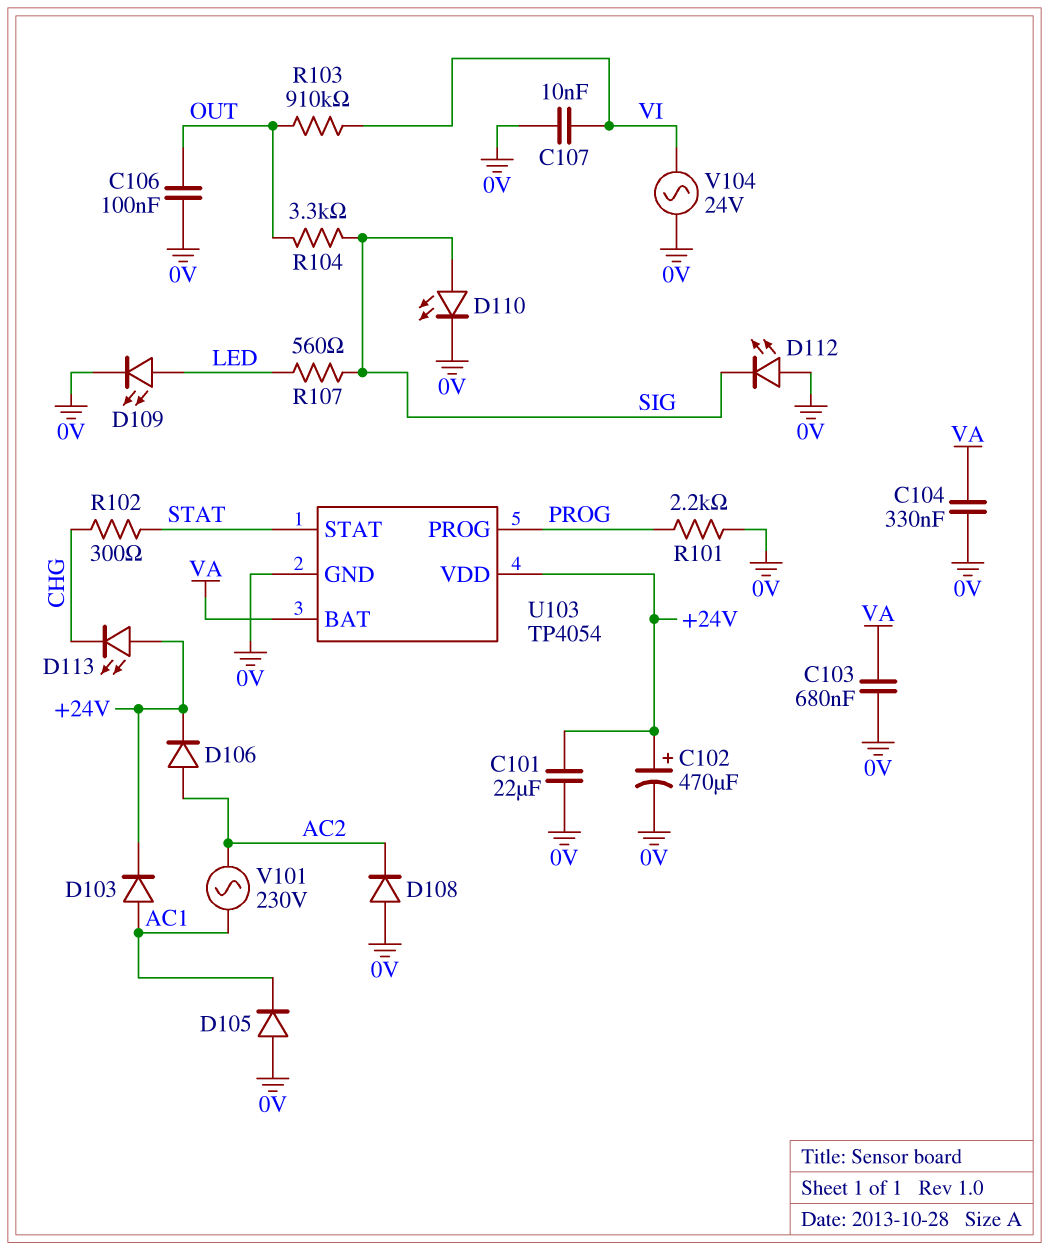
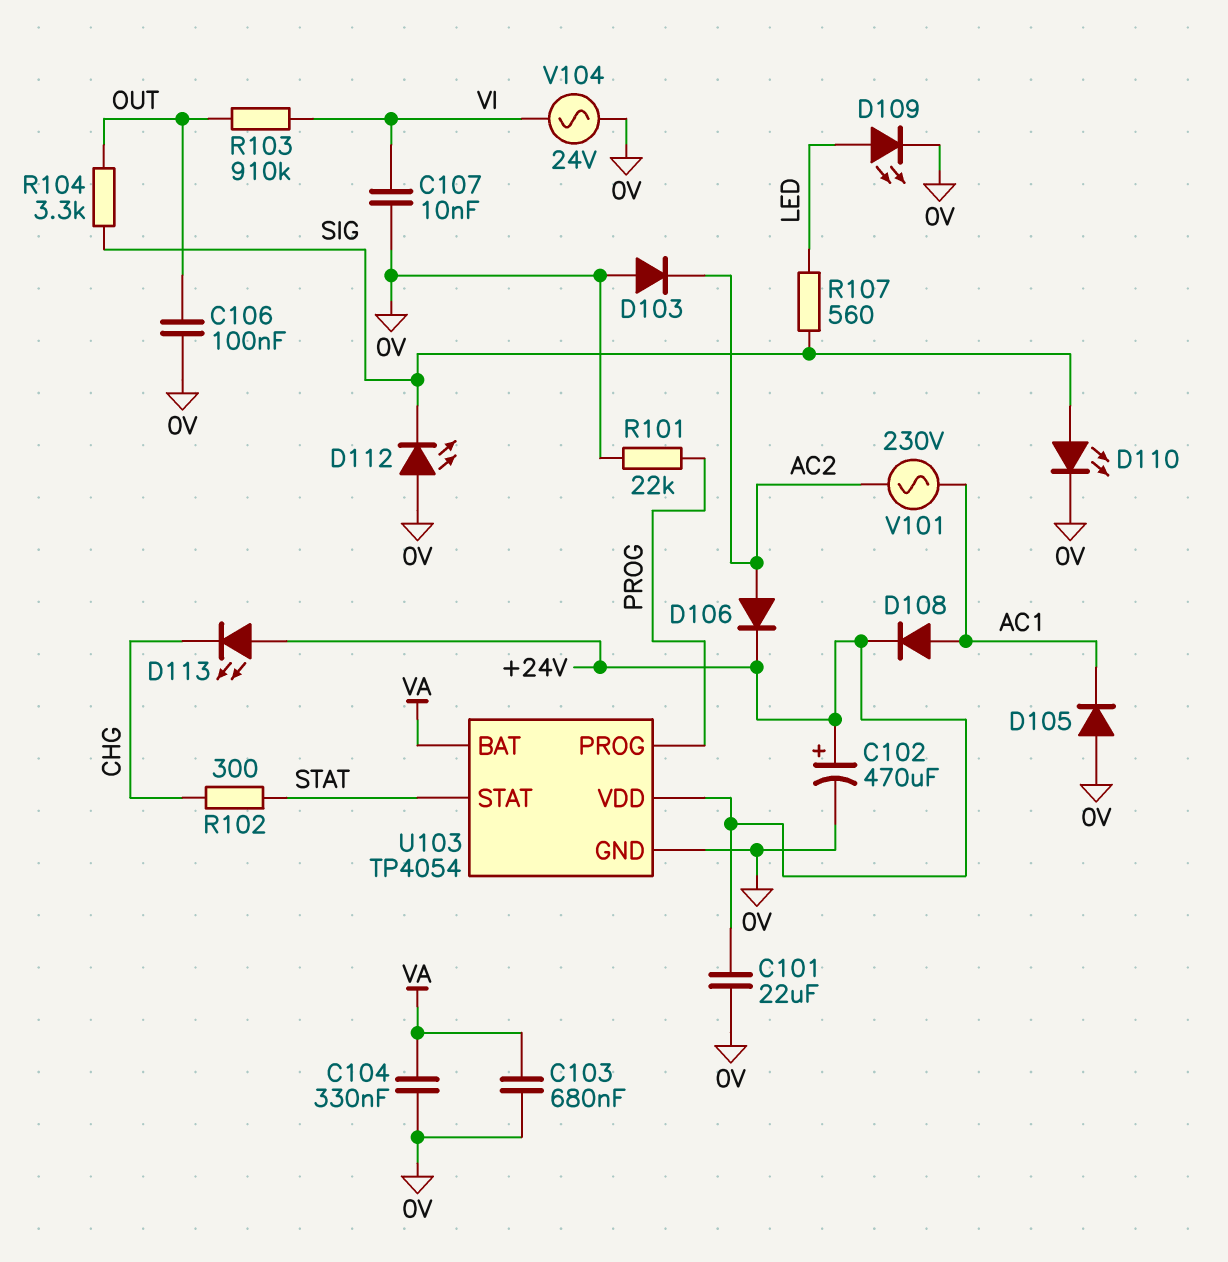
D103: diode (A AC1, K +24V) -> diode (A 0V, K AC2)
D108: diode (A 0V, K AC2) -> diode (A AC1, K +24V)
R101: 2.2k (0V, PROG) -> 22k (0V, PROG)

